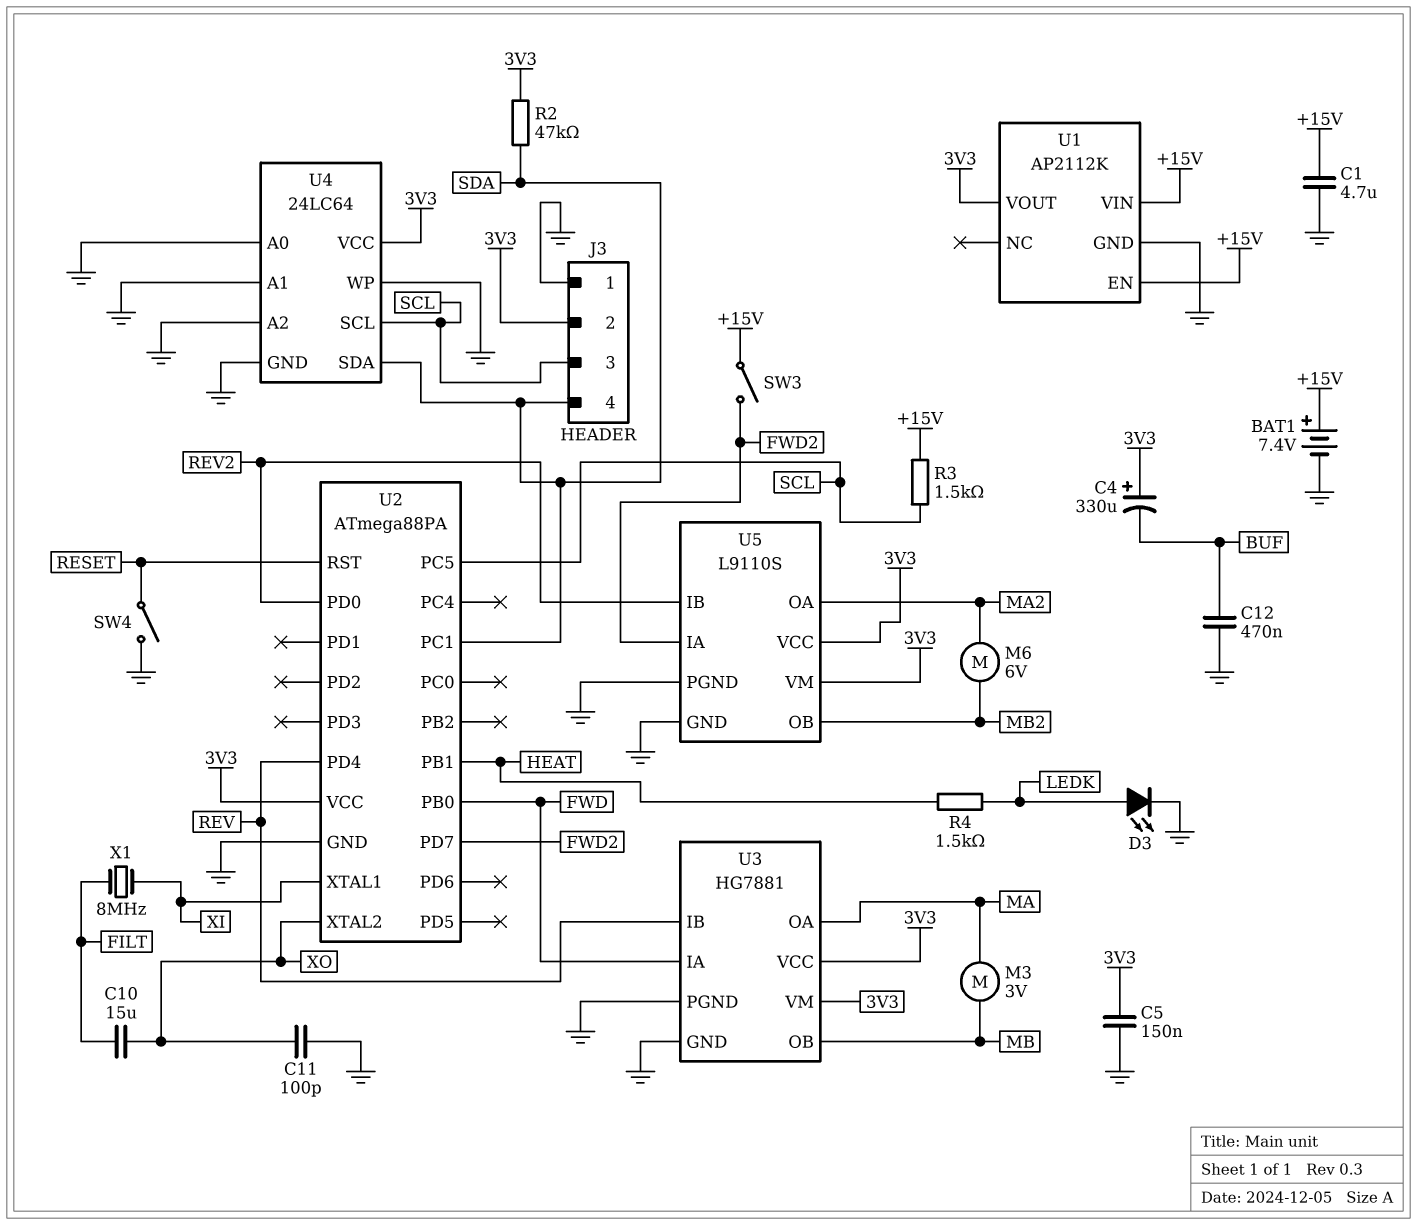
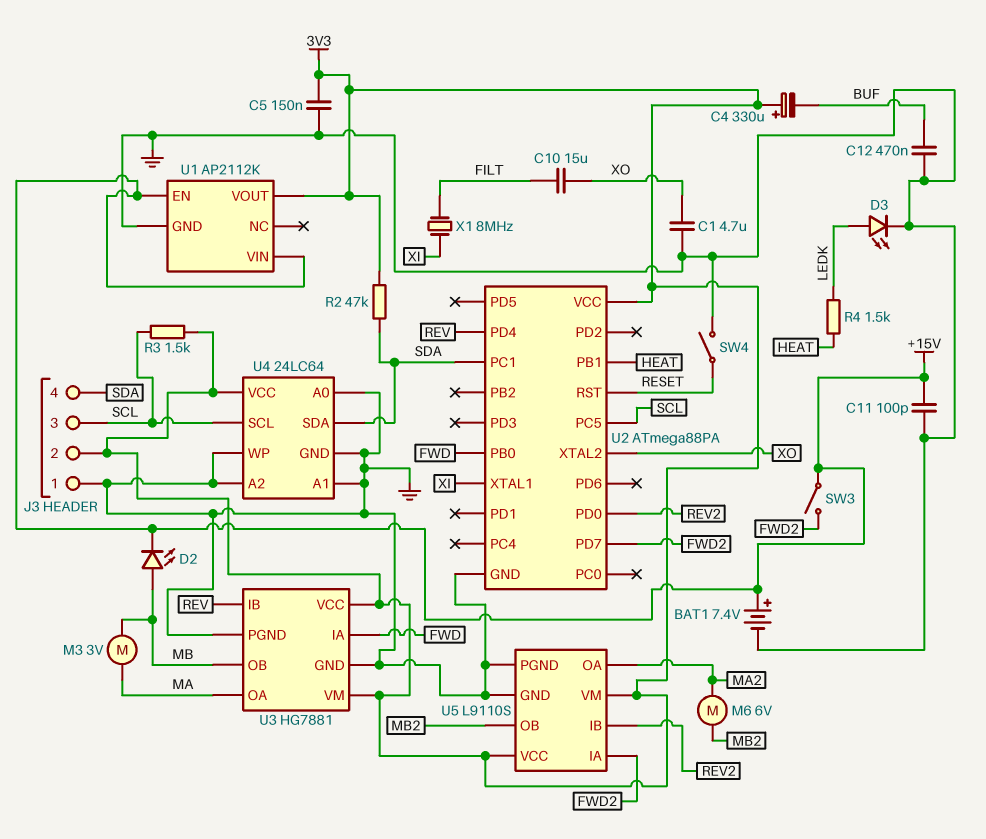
C1: 4.7uF (+15V, GND) -> 4.7uF (GND, XO)
C11: 100pF (GND, XO) -> 100pF (+15V, GND)
D2: none -> LED (A MB, K +15V)
R3: 1.5k (+15V, SCL) -> 1.5k (3V3, SCL)

